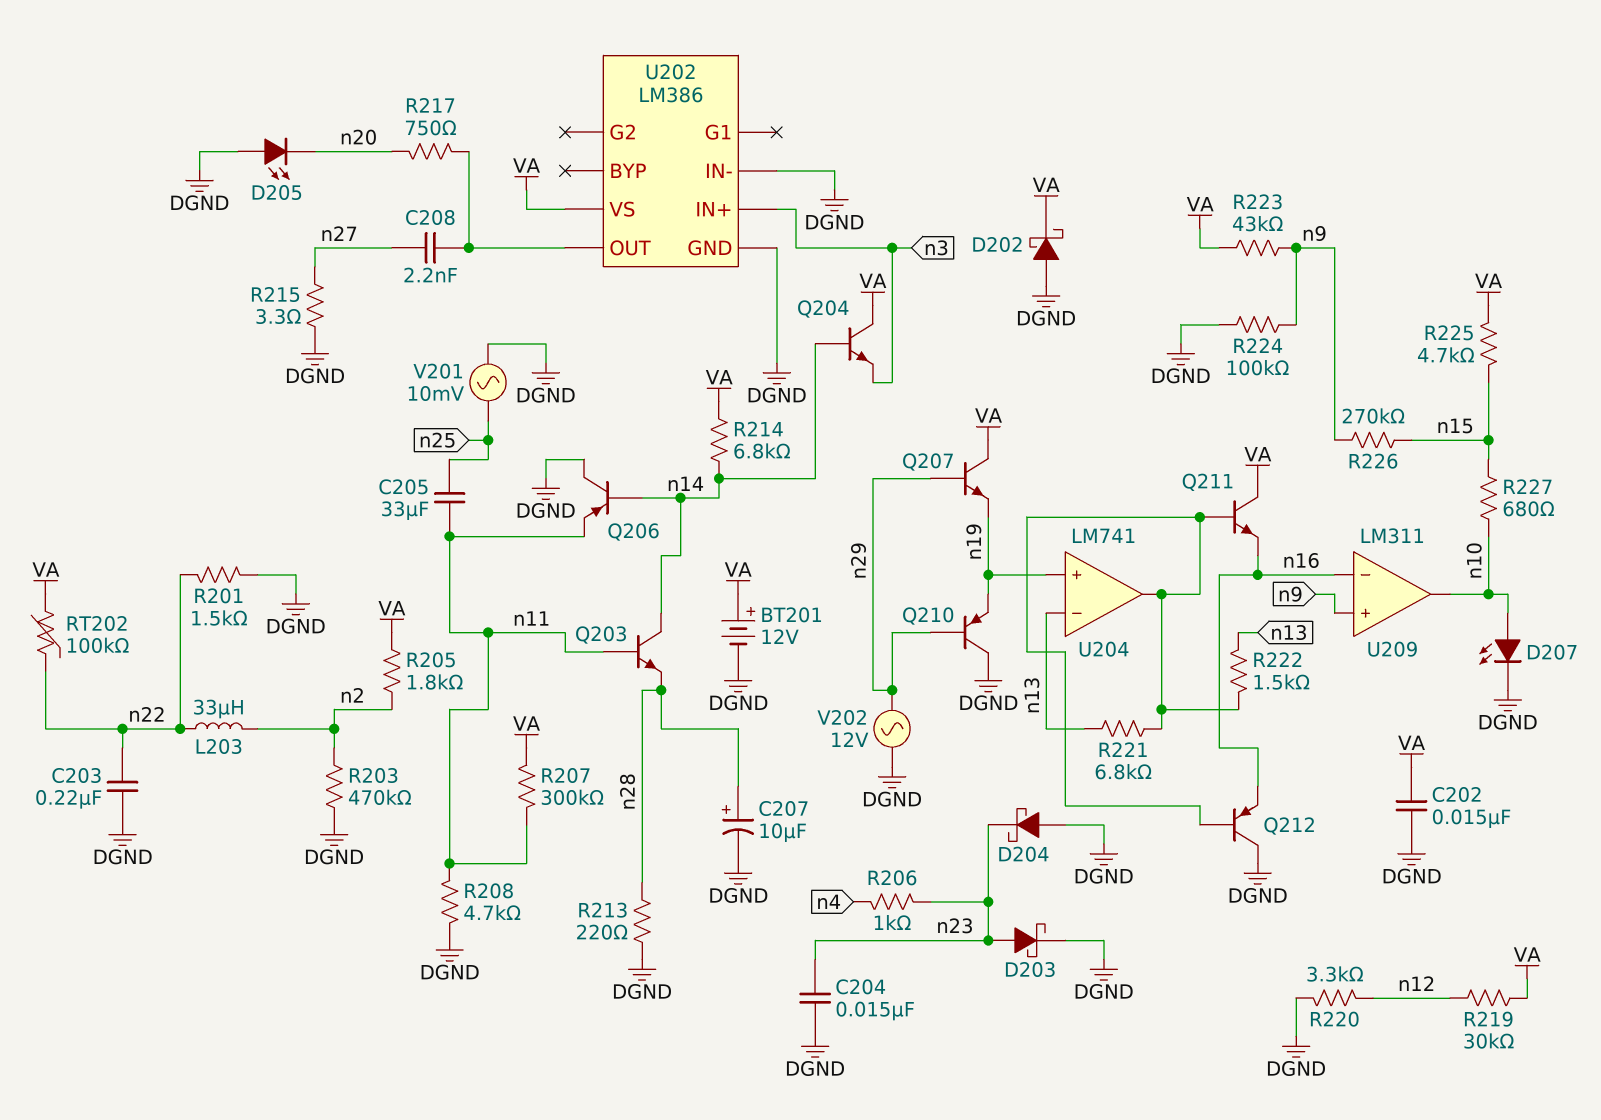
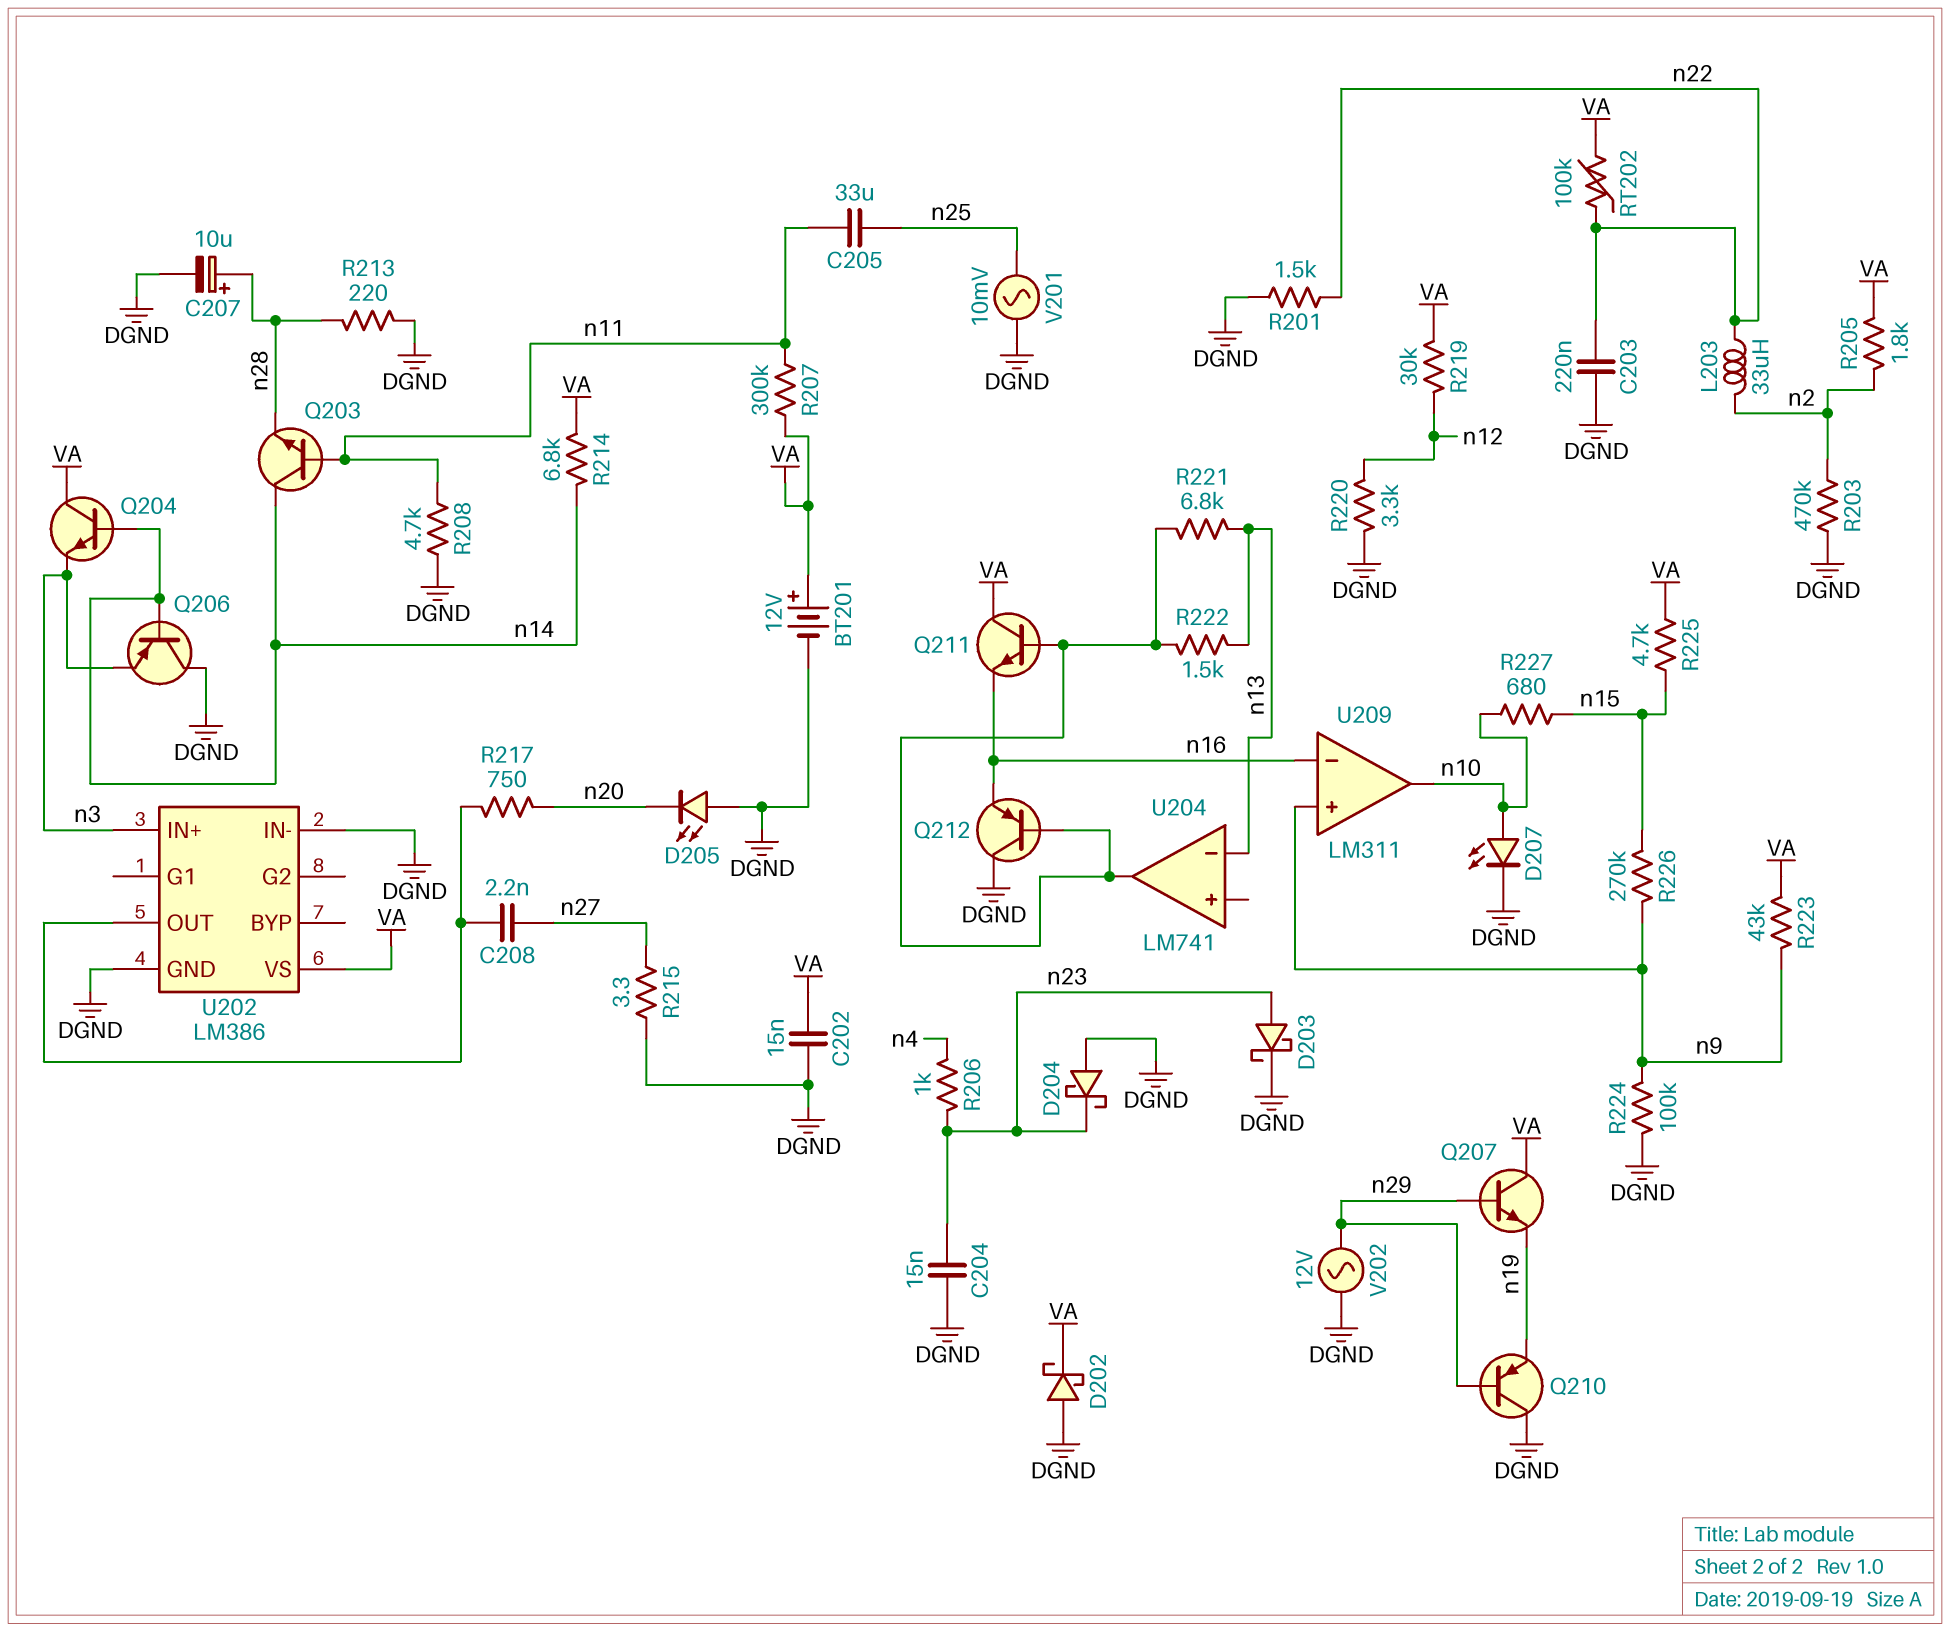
Q206: PNP (B n14, C DGND, E n11) -> PNP (B n14, C DGND, E n3)
U204 pin in+: n19 -> none

